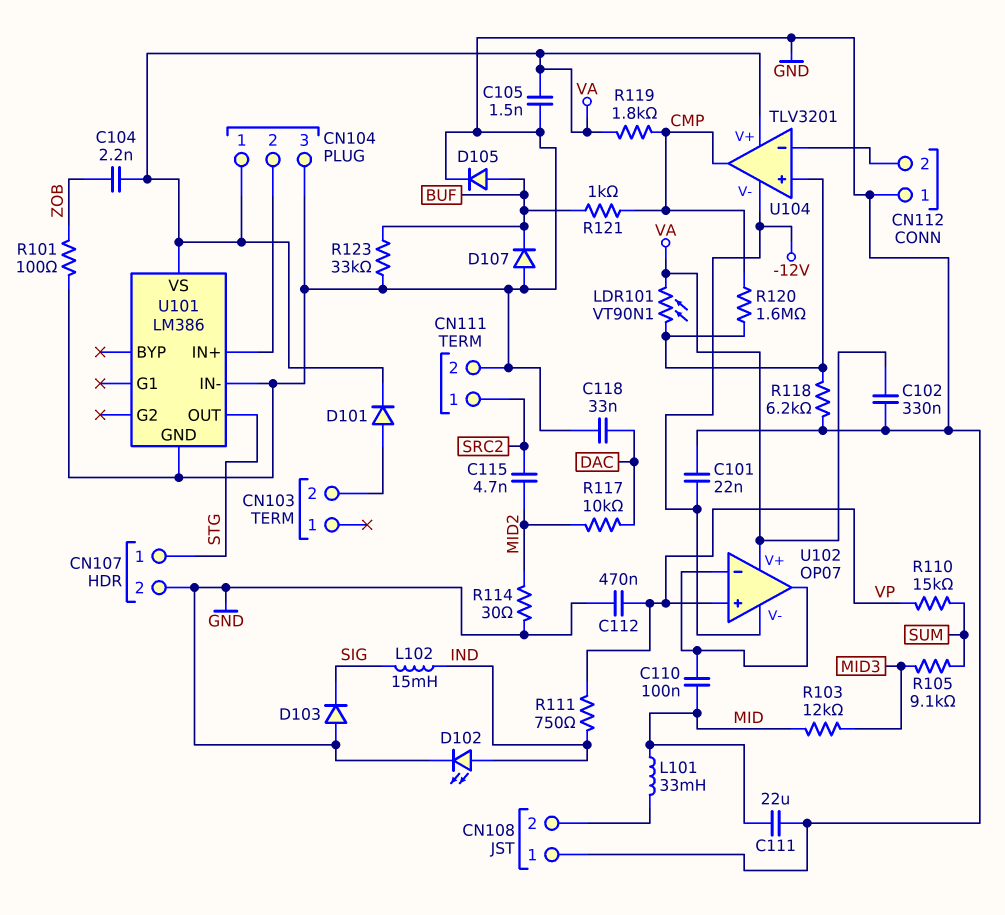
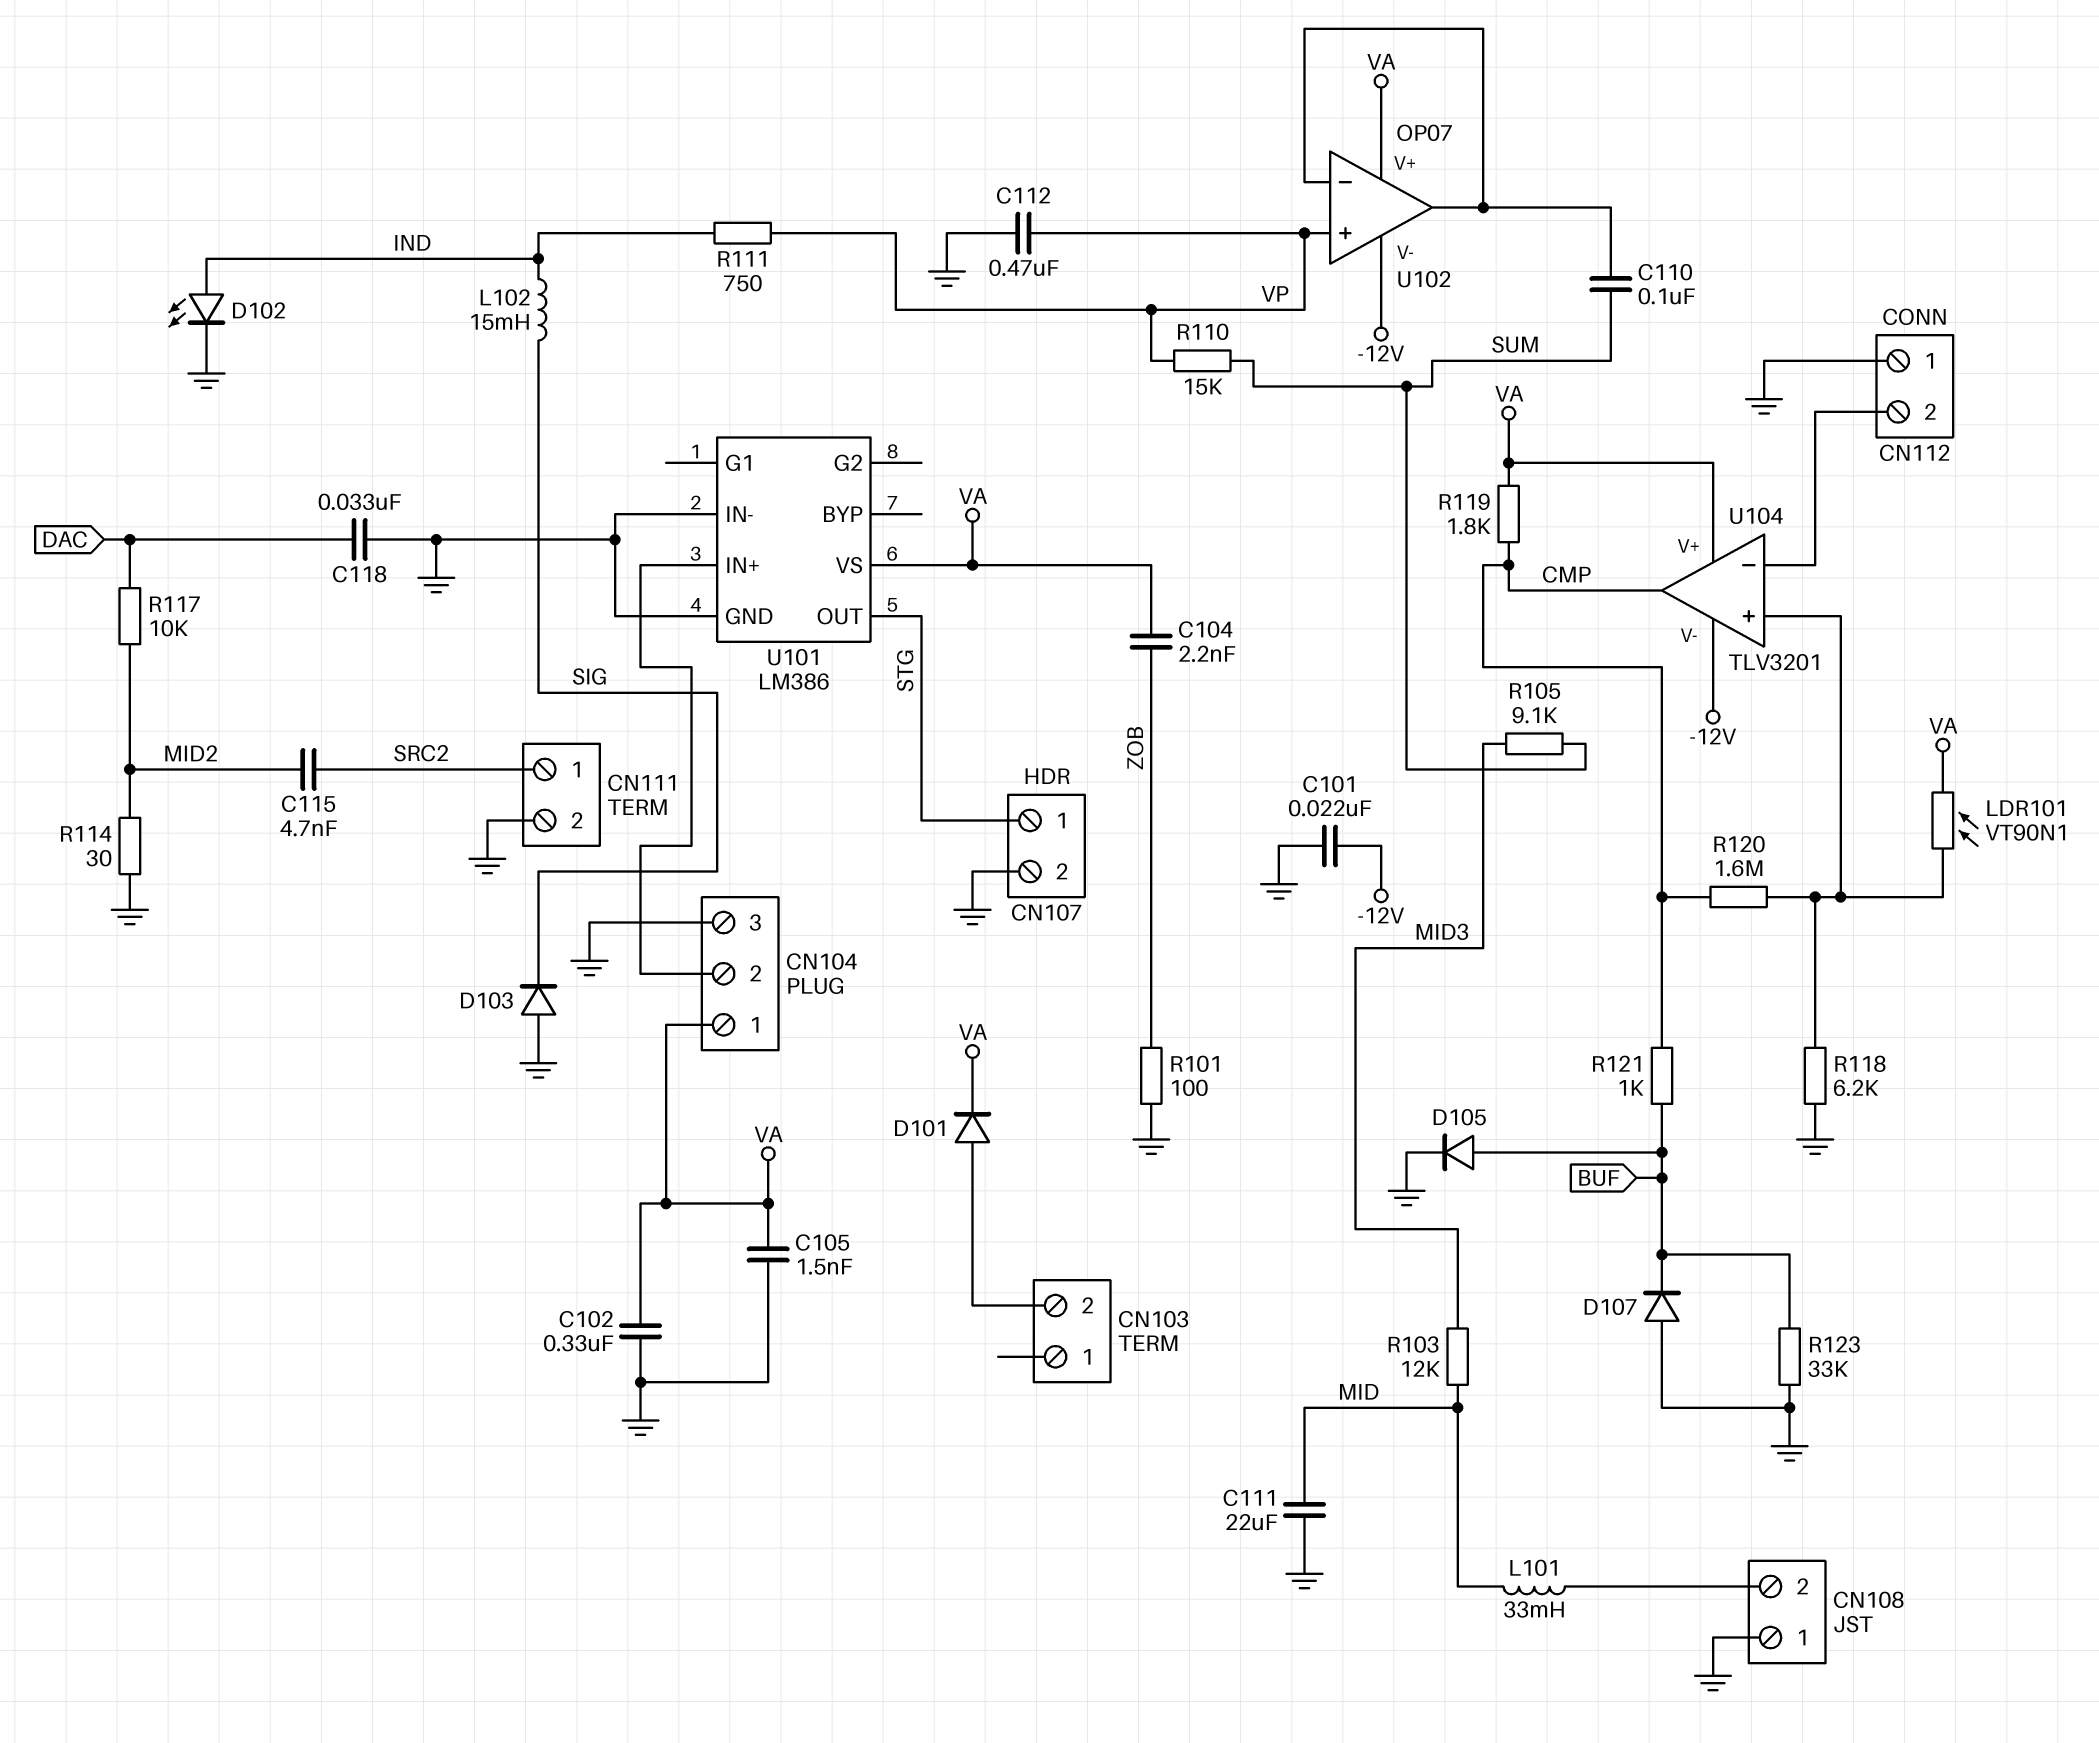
C110: 100nF (MID, U102/in-) -> 100nF (SUM, U102/in-)

